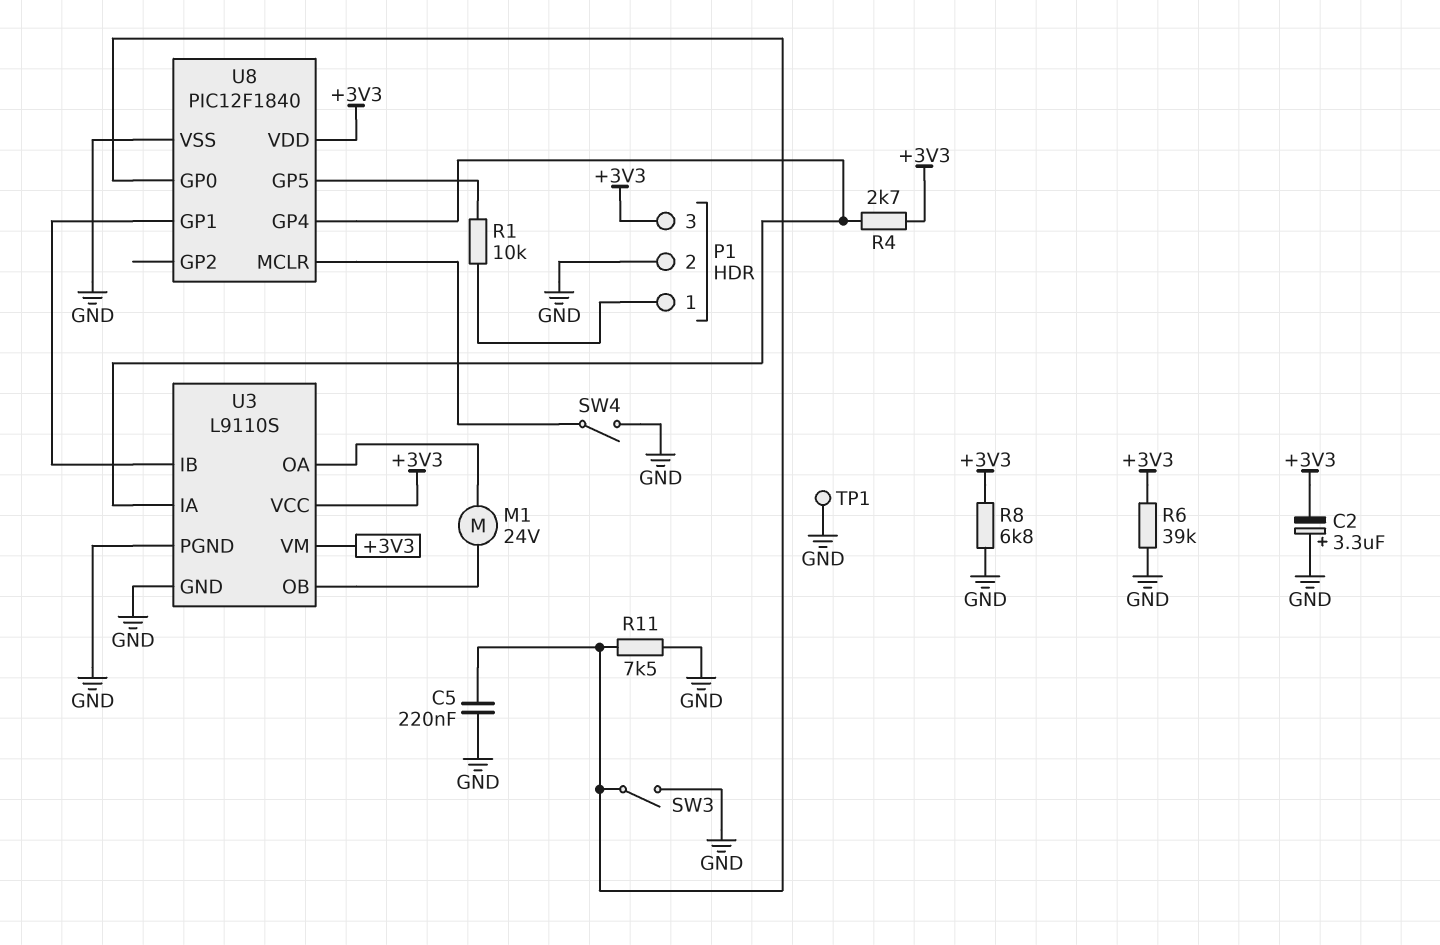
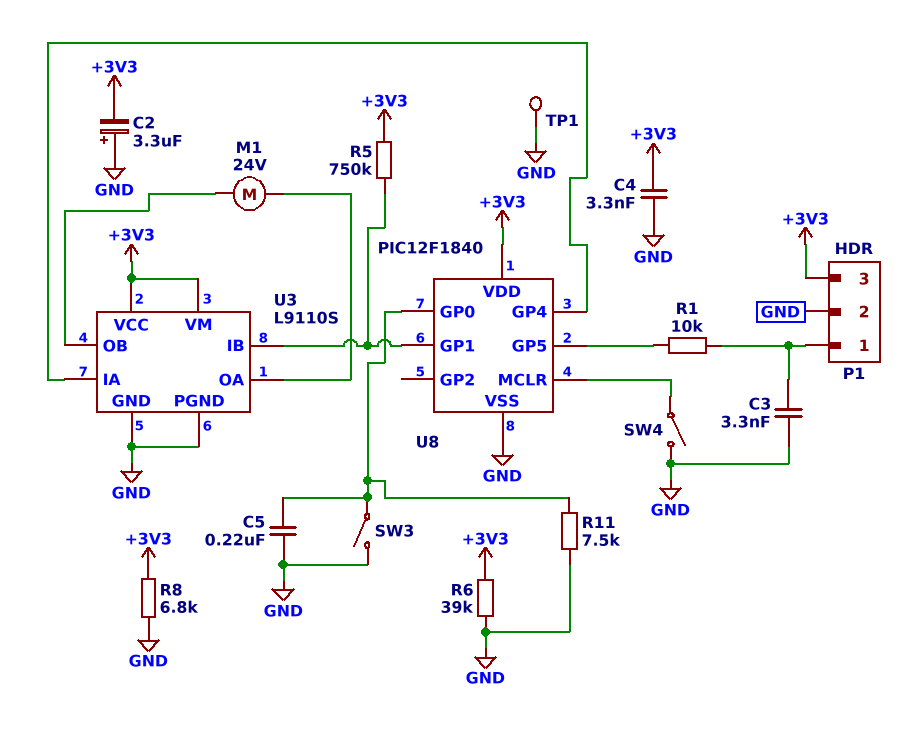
C3: none -> 3.3nF (GND, P1/1)
C4: none -> 3.3nF (+3V3, GND)
R4: 2.7k (+3V3, U3/IA) -> none
R5: none -> 750k (+3V3, U3/IB)

